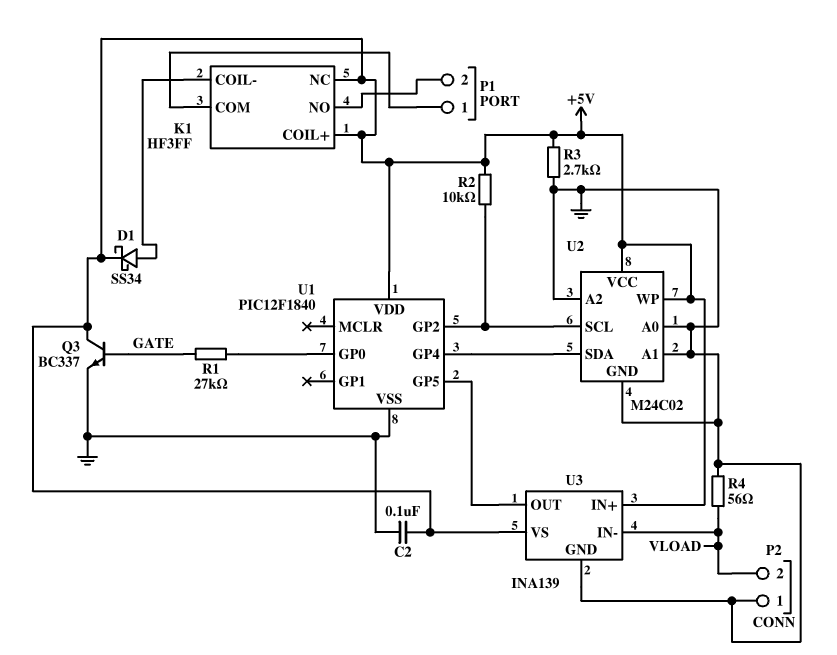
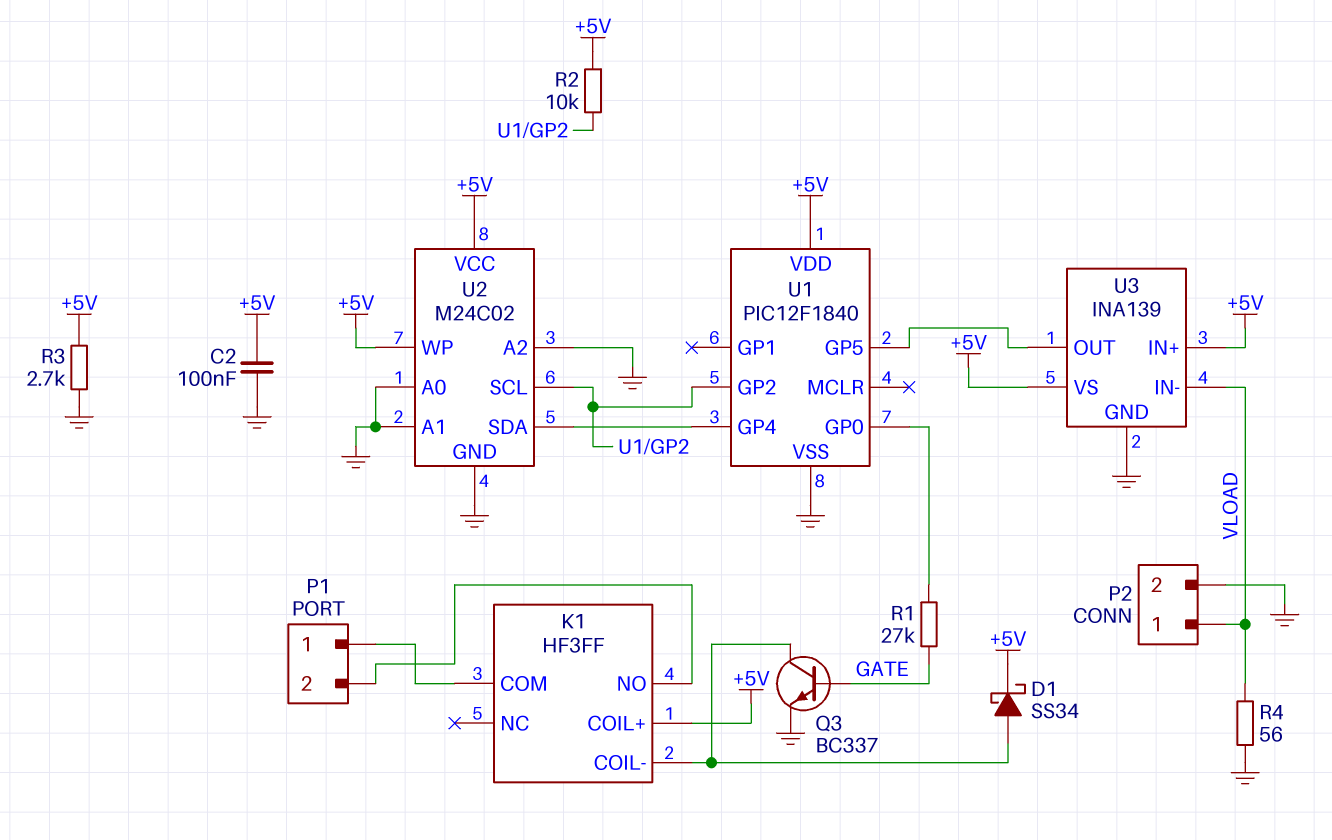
K1 pin NC: +5V -> none
P2 pin 1: GND -> VLOAD
P2 pin 2: VLOAD -> GND
Q3: NPN BC337 (B GATE, C +5V, E GND) -> NPN BC337 (B GATE, C K1/COIL-, E GND)

